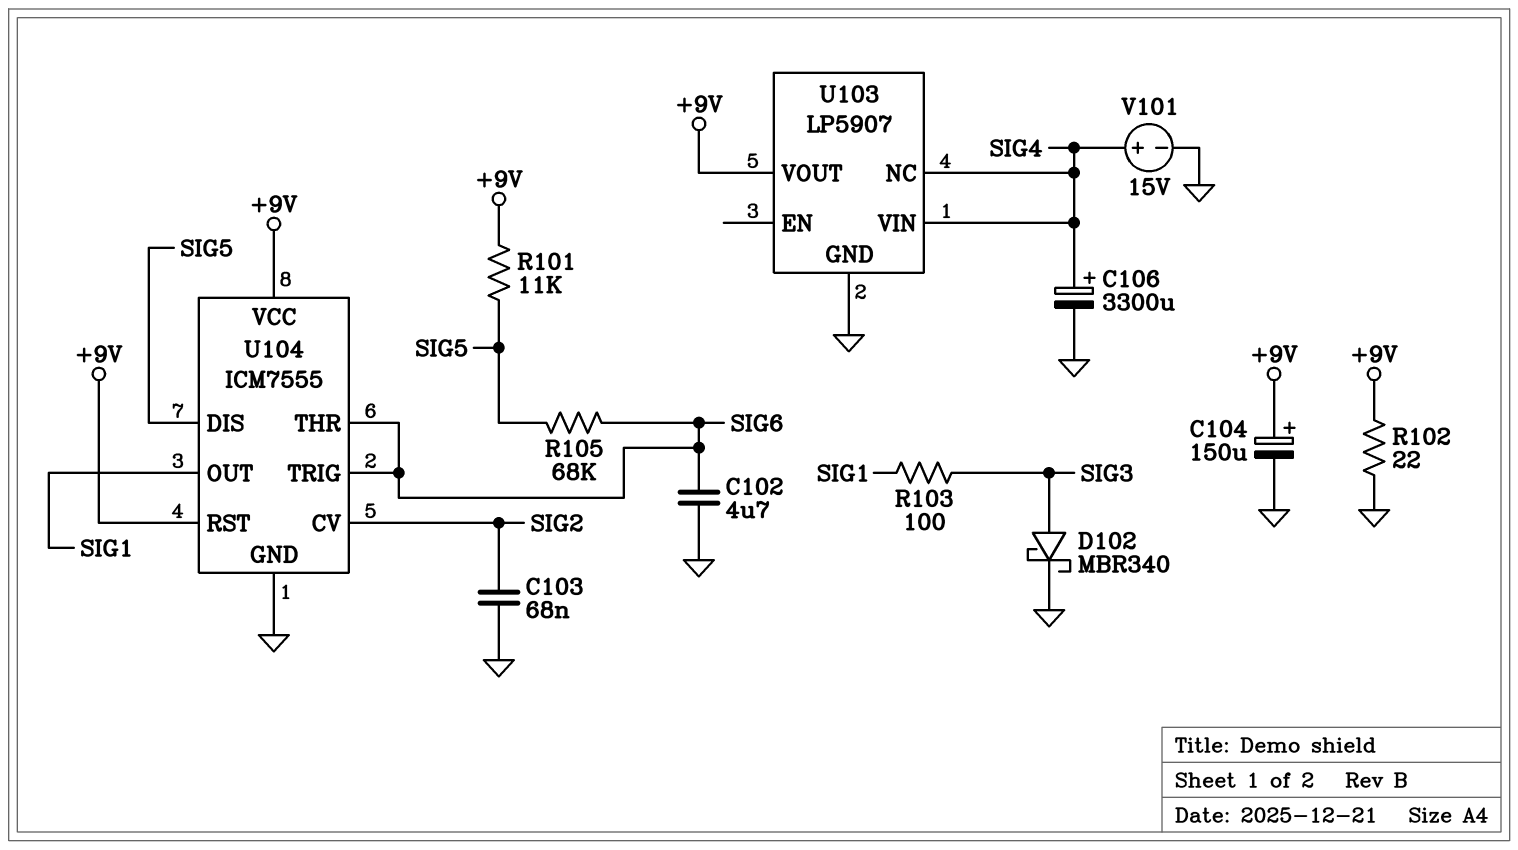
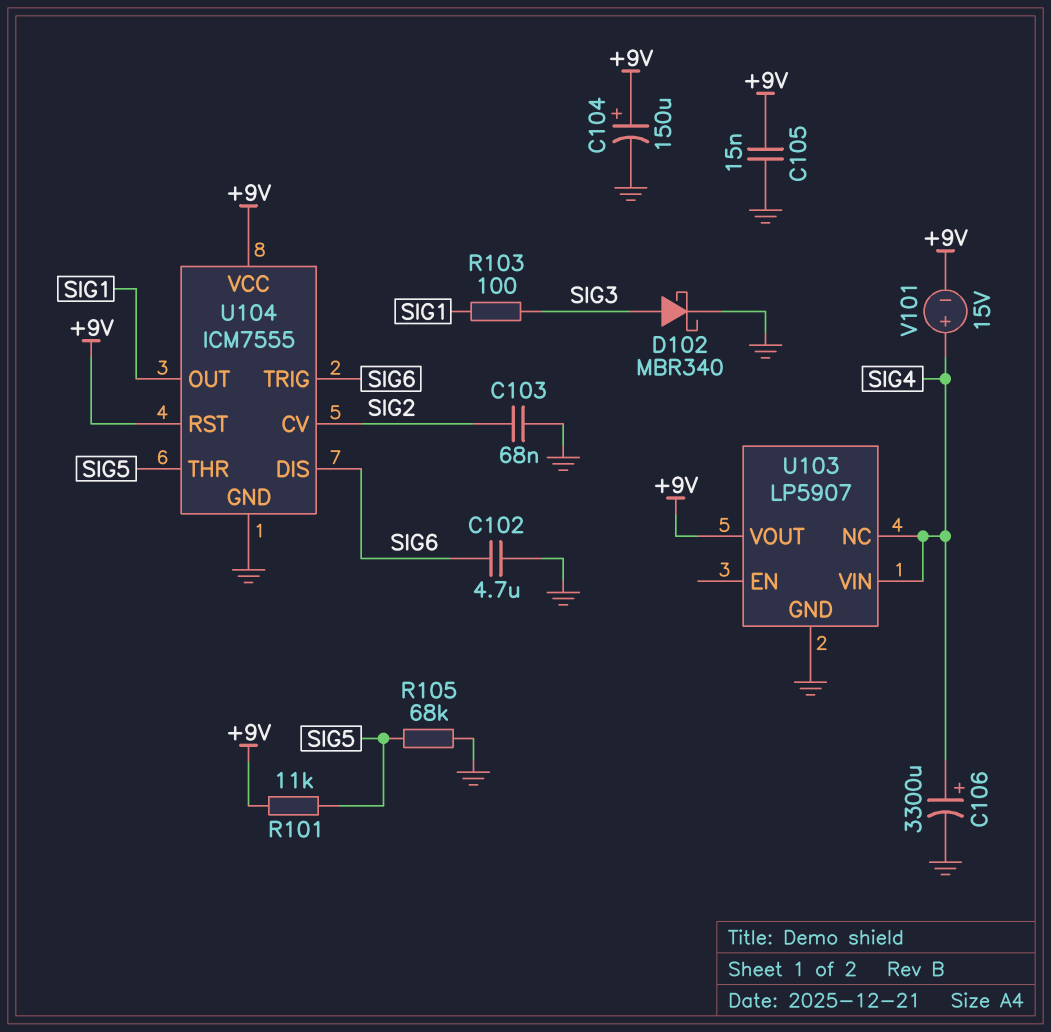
C105: none -> 15nF (+9V, GND)
R102: 22 (+9V, GND) -> none
R105: 68k (SIG5, SIG6) -> 68k (GND, SIG5)
U104 pin DIS: SIG5 -> SIG6
U104 pin THR: SIG6 -> SIG5
V101: 15V (plus SIG4, minus GND) -> 15V (plus SIG4, minus +9V)

